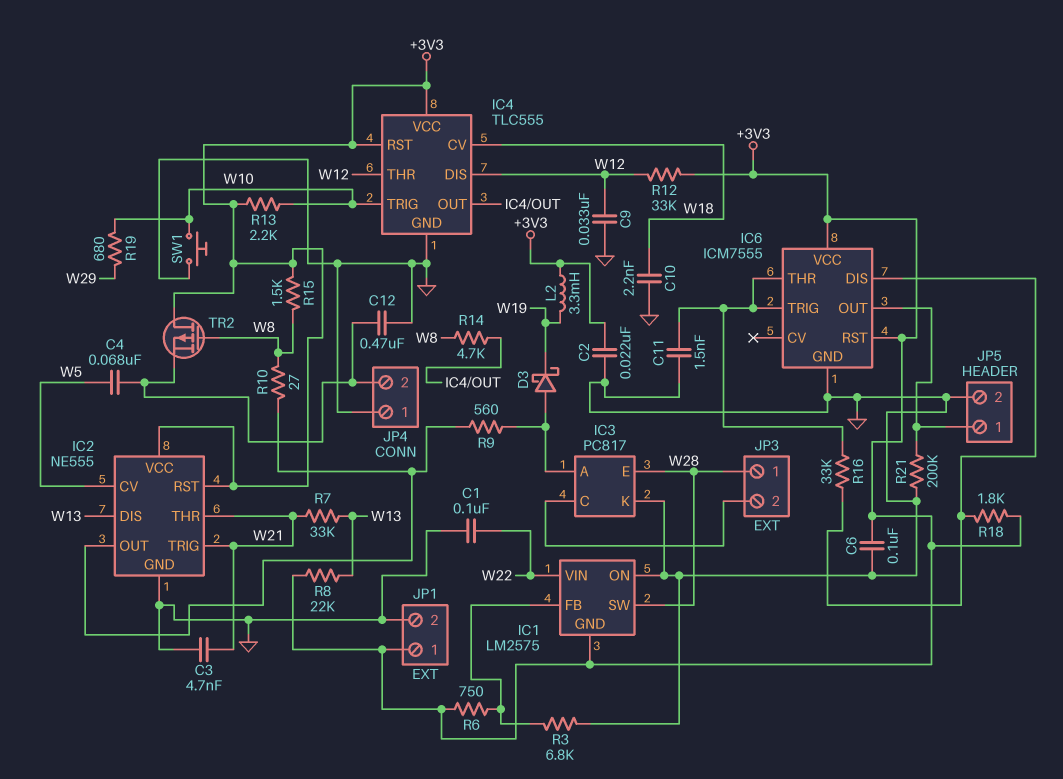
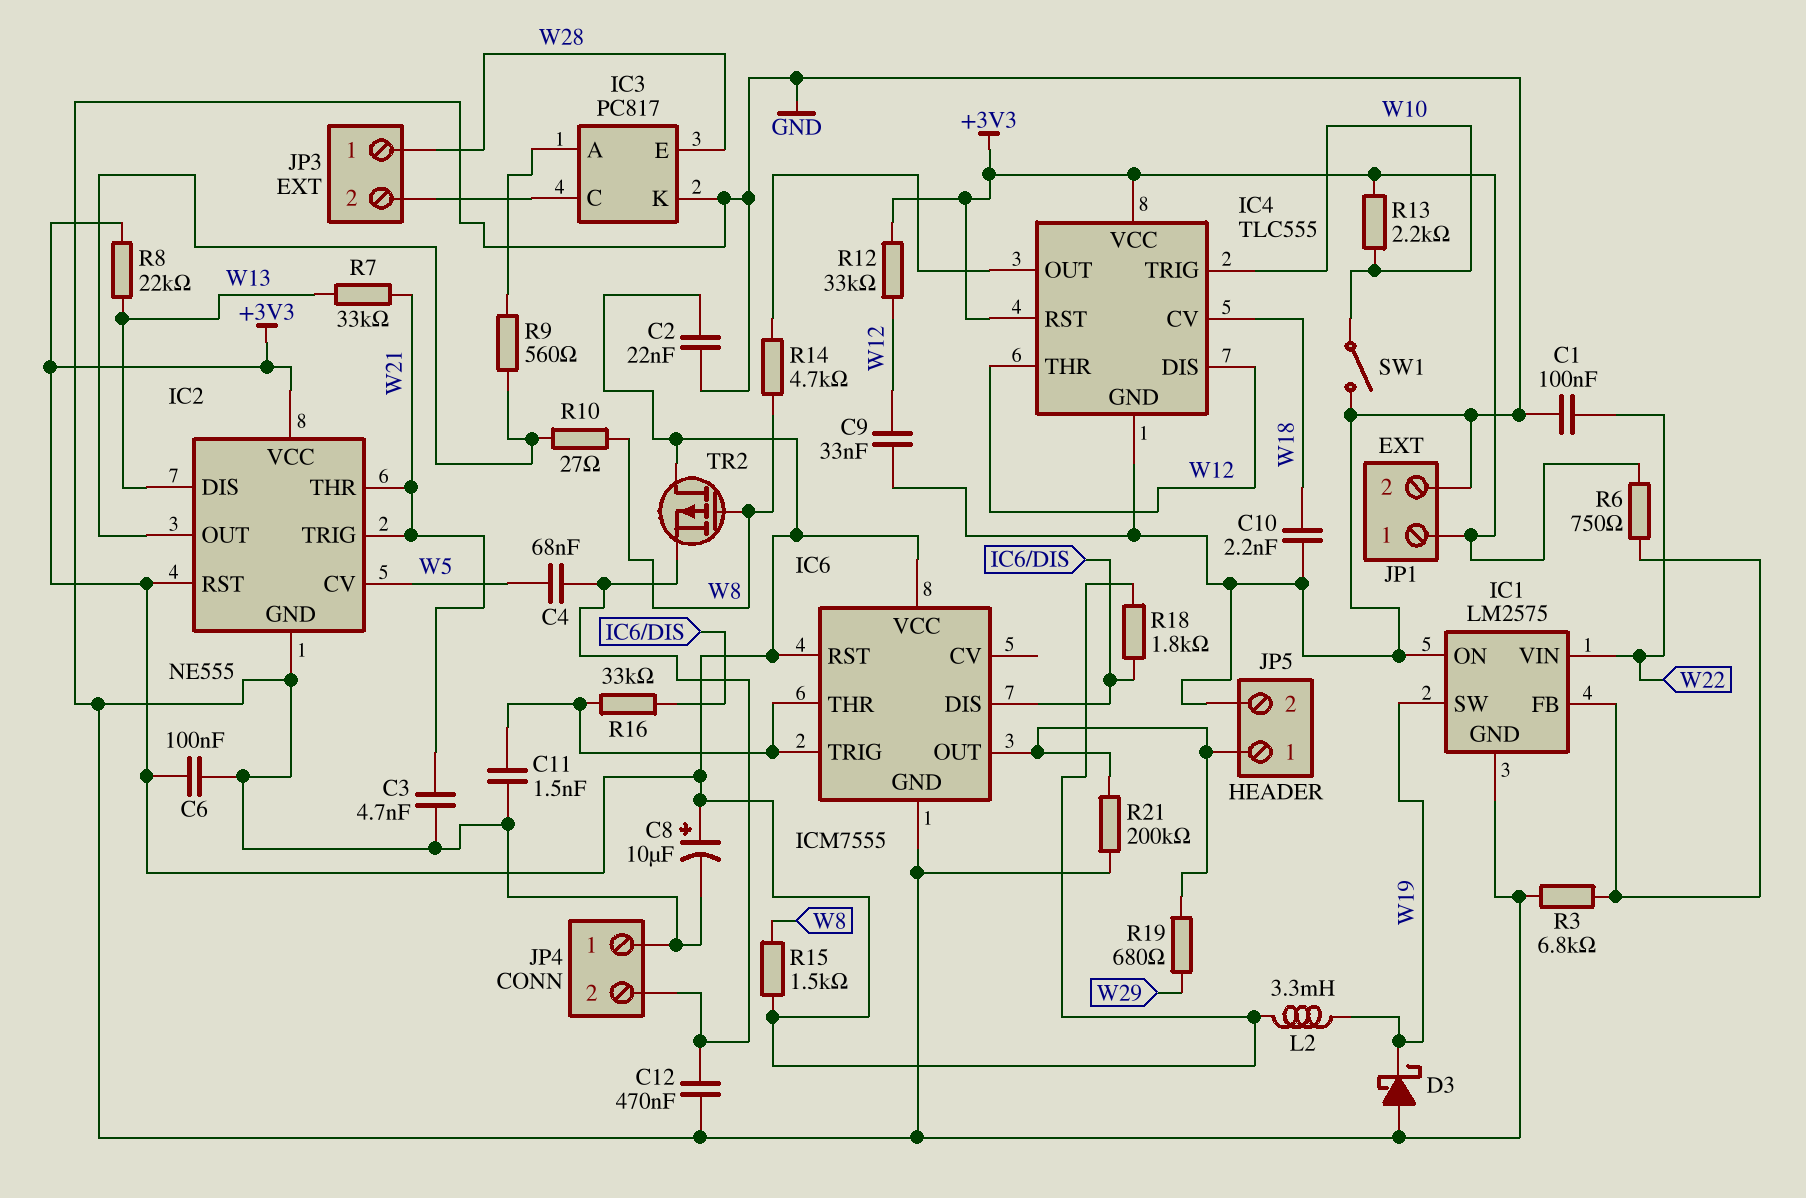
C8: none -> 10uF (plus +3V3, minus GND)
D3: schottky (A IC3/A, K W19) -> schottky (A GND, K W19)
IC1 pin GND: +3V3 -> GND
IC1 pin SW: W28 -> W19
R19: 680 (W10, W29) -> 680 (IC6/OUT, W29)
SW1: button (GND, W10) -> switch (GND, W10)

